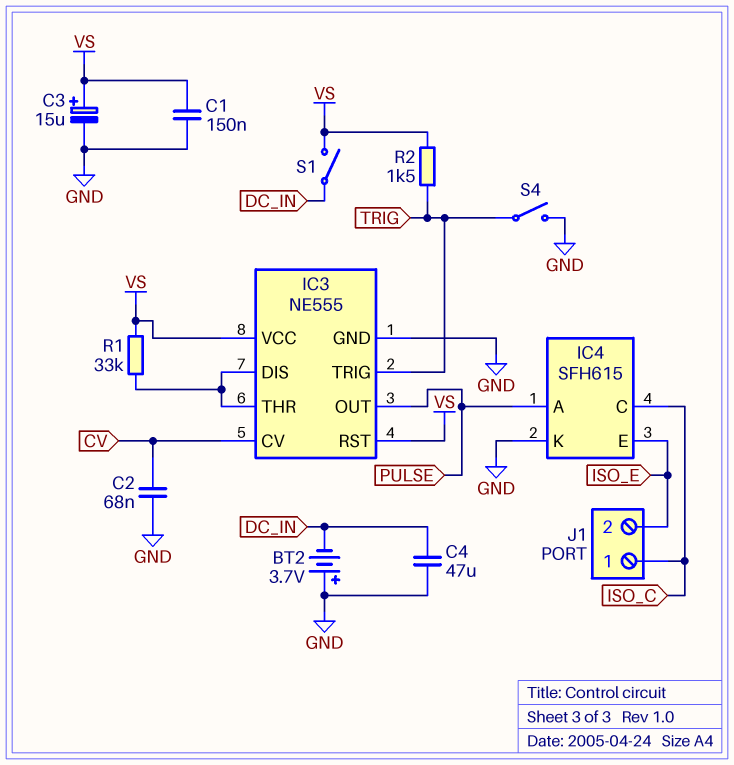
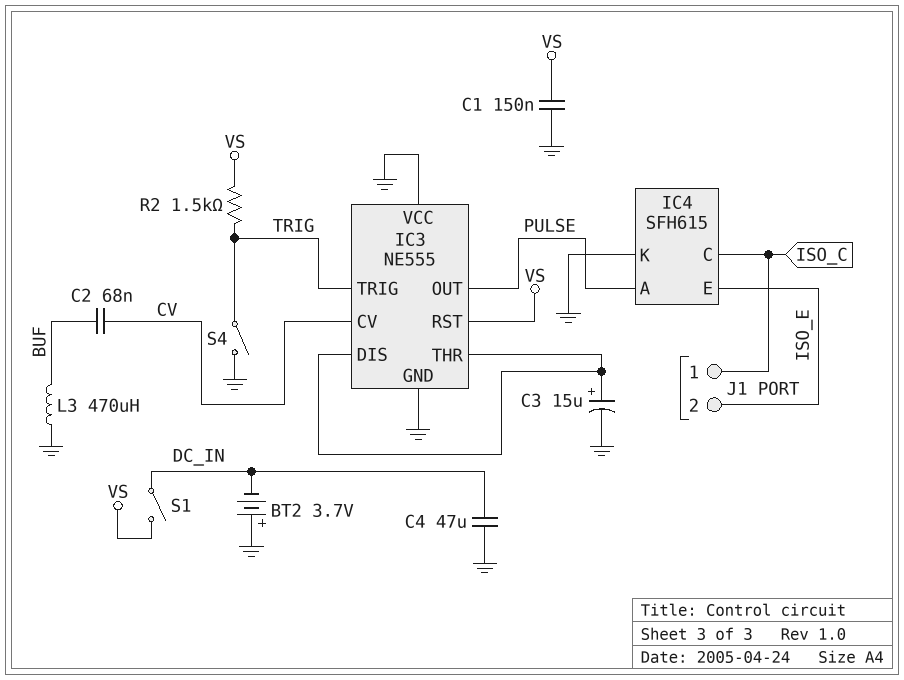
C2: 68nF (CV, GND) -> 68nF (BUF, CV)
C3: 15uF (plus VS, minus GND) -> 15uF (plus IC3/DIS, minus GND)
IC3 pin VCC: VS -> GND
L3: none -> 470uH (BUF, GND)
R1: 33k (IC3/DIS, VS) -> none

